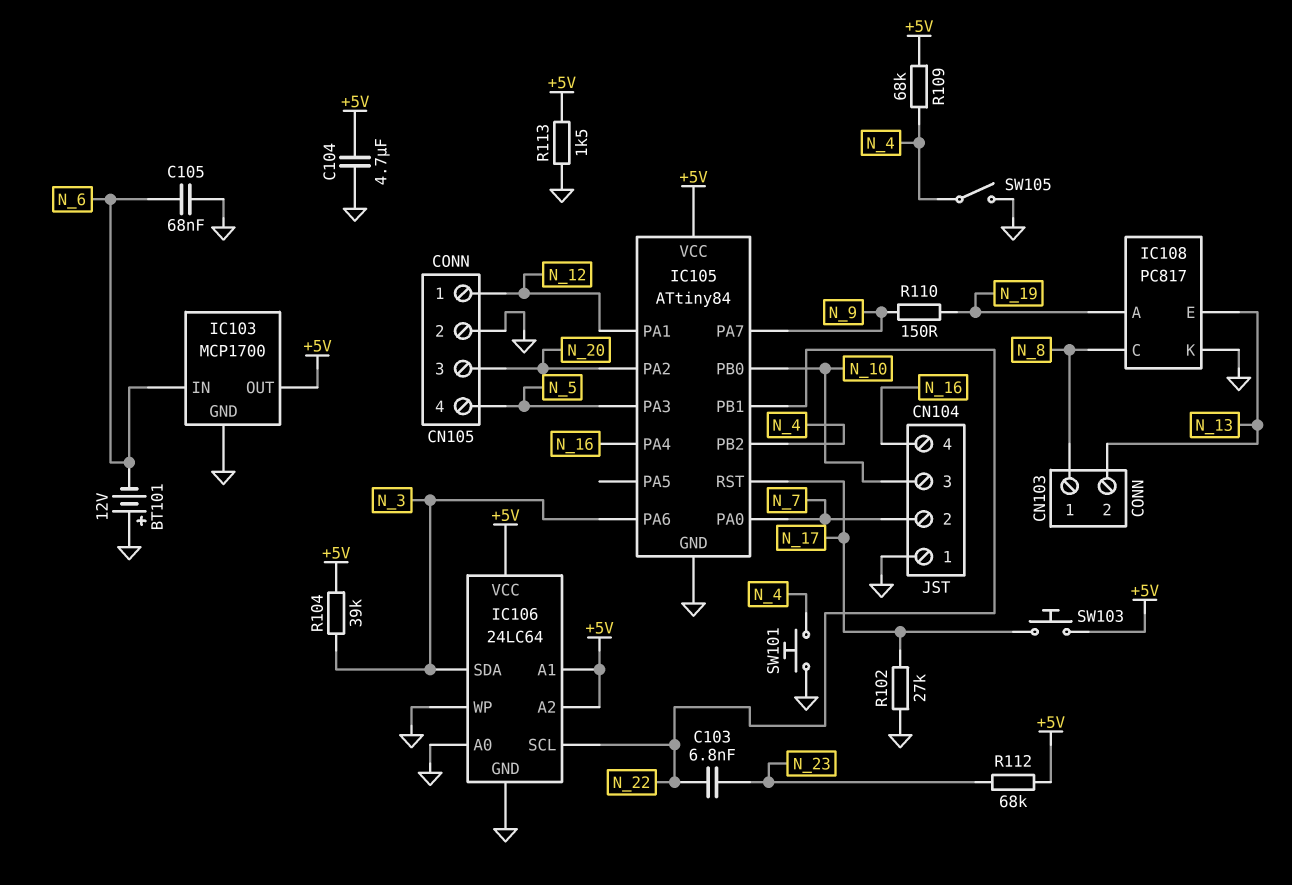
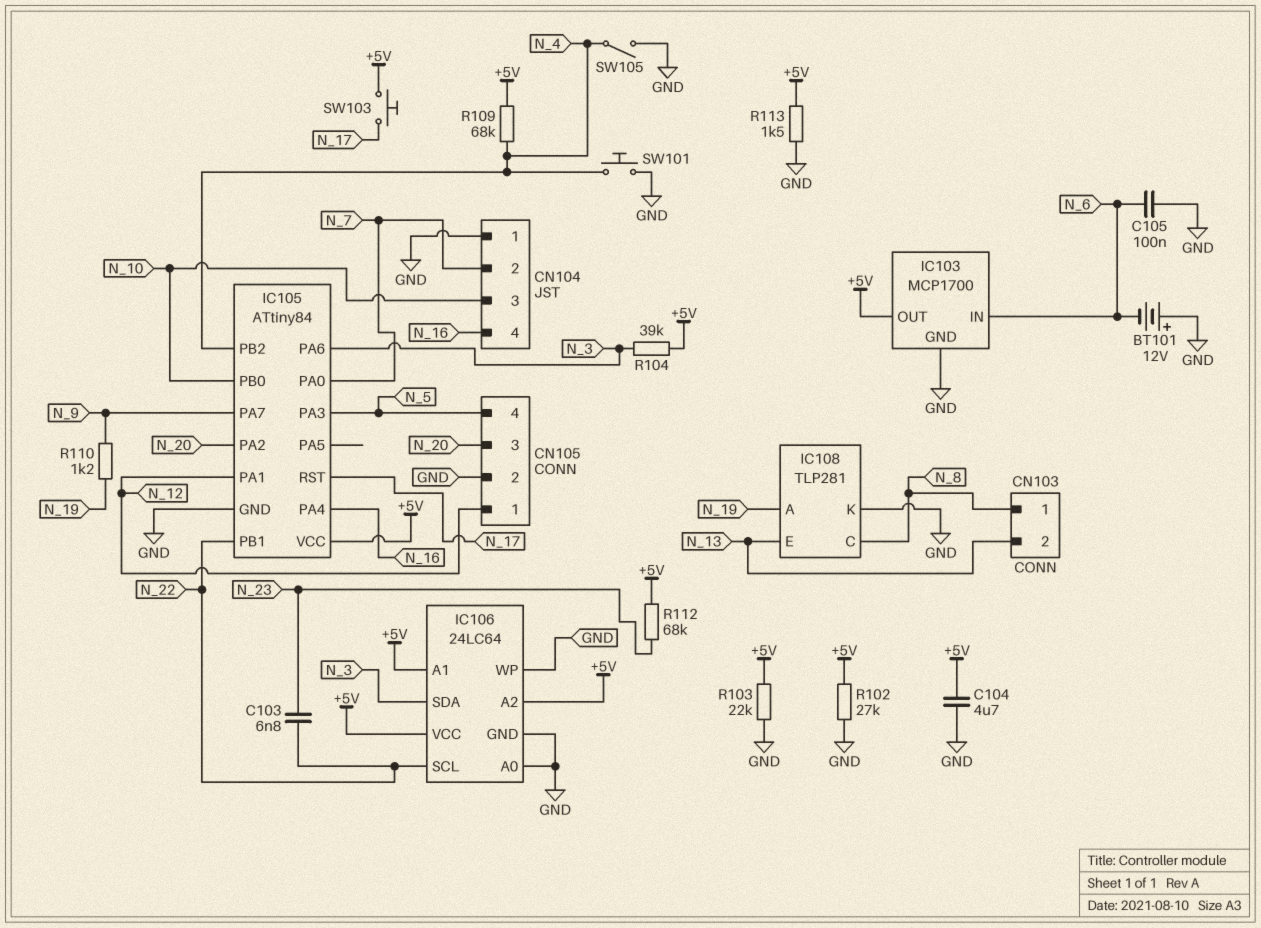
C105: 68nF (GND, N_6) -> 100nF (GND, N_6)
IC108: PC817 -> TLP281
R102: 27k (GND, N_17) -> 27k (+5V, GND)
R103: none -> 22k (+5V, GND)
R110: 150 (N_9, N_19) -> 1.2k (N_9, N_19)

